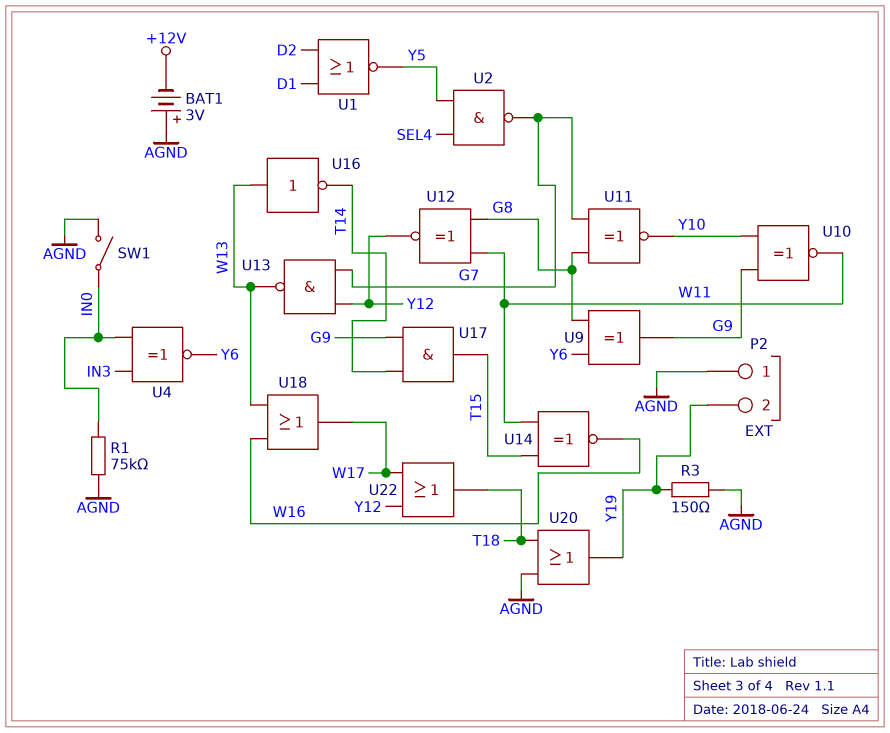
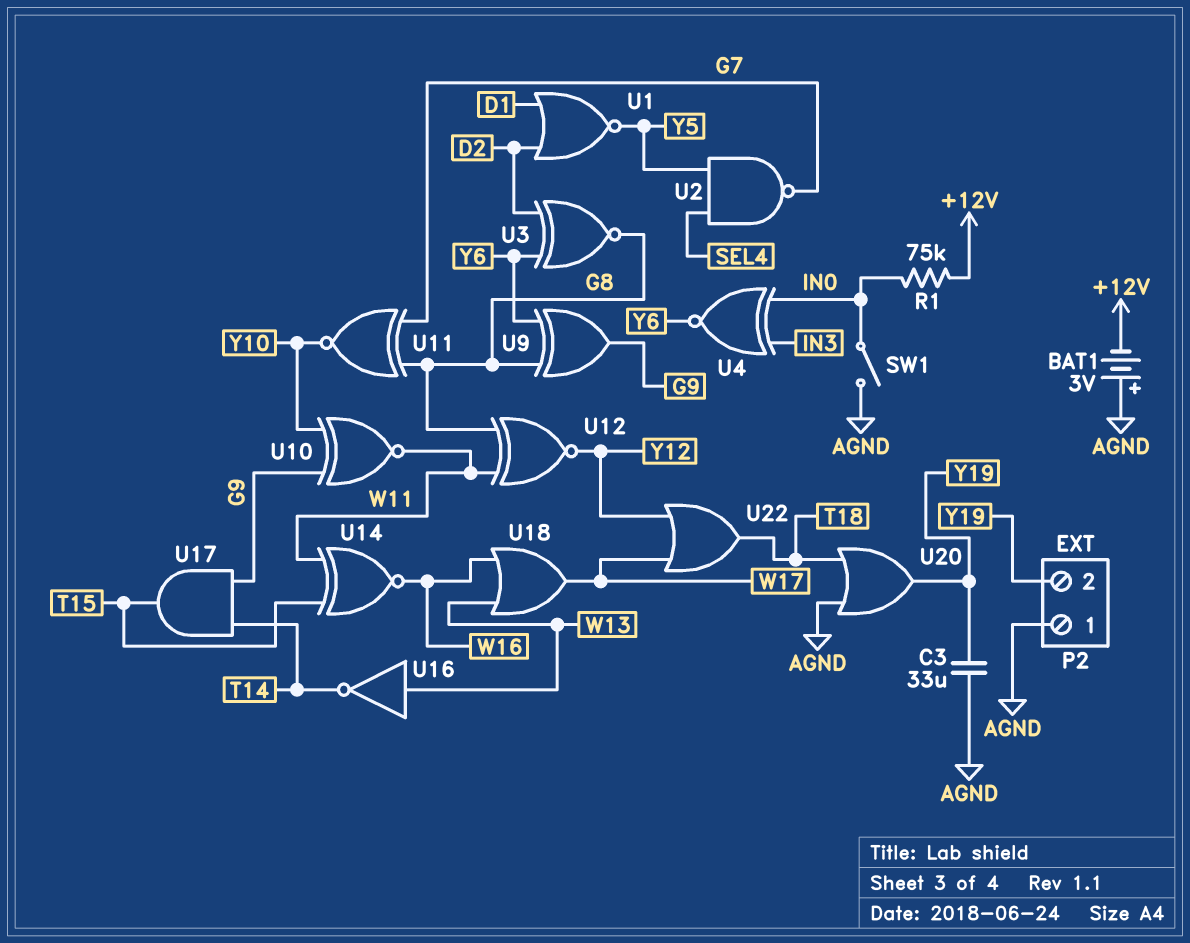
C3: none -> 33uF (AGND, Y19)
R1: 75k (AGND, IN0) -> 75k (+12V, IN0)
R3: 150 (AGND, Y19) -> none
U3: none -> XNOR (in D2, in Y6, out G8)
U13: NAND (in G7, in Y12, out W13) -> none

